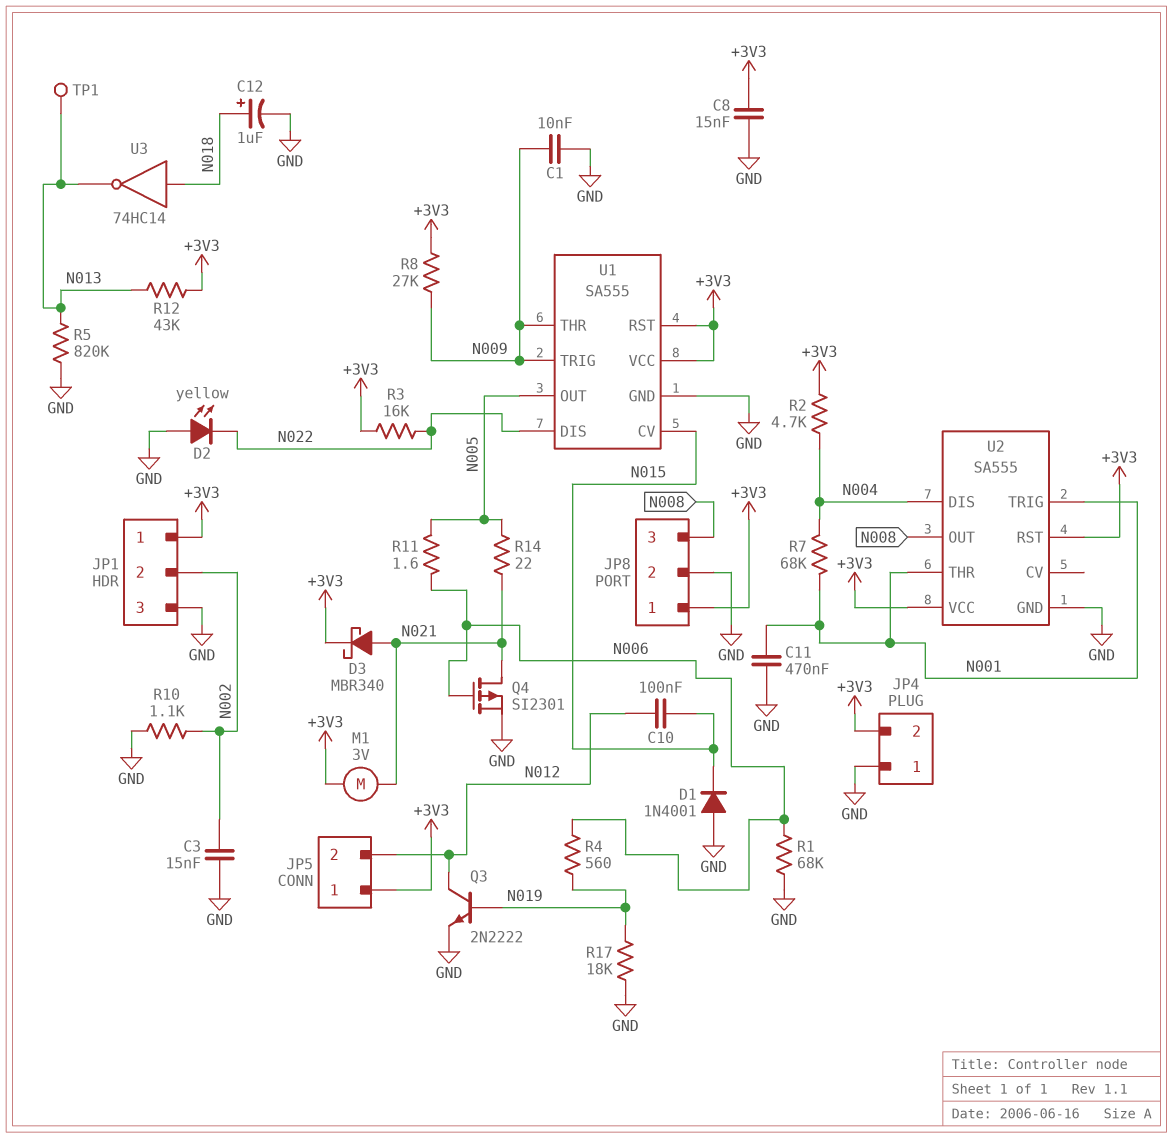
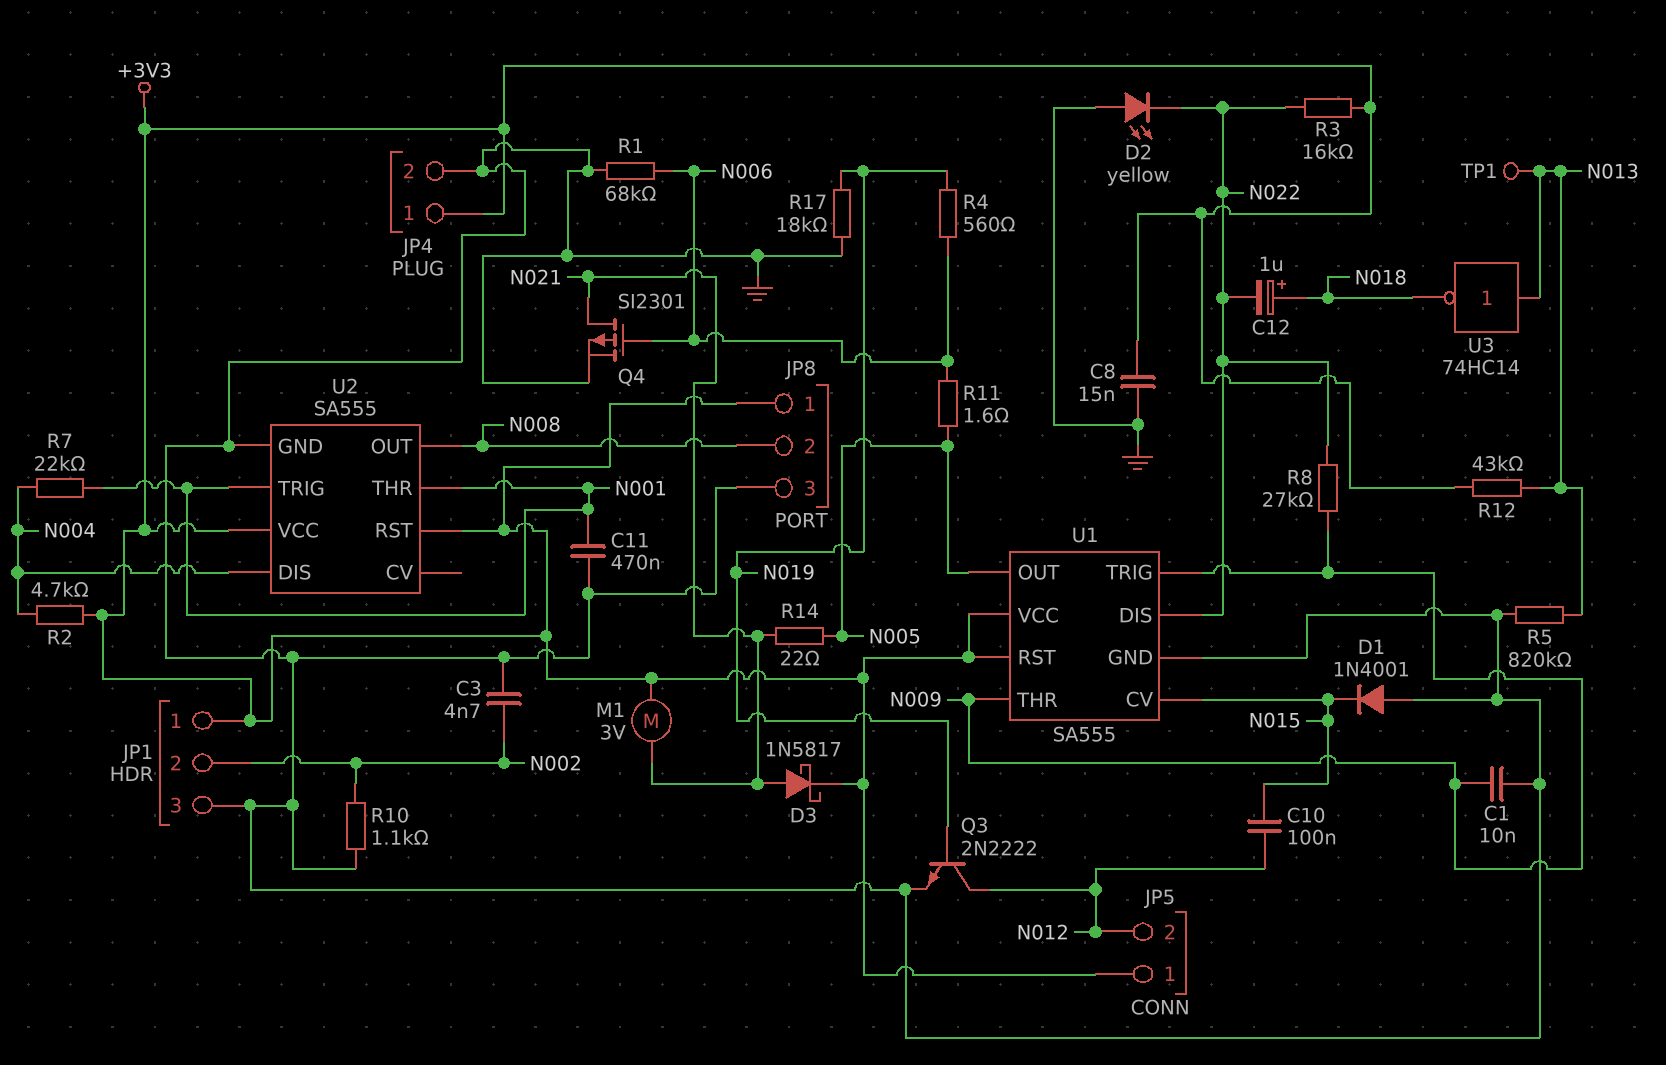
C3: 15nF (GND, N002) -> 4.7nF (GND, N002)
C12: 1uF (plus N018, minus GND) -> 1uF (plus N018, minus N022)
D3: schottky MBR340 (A N021, K +3V3) -> schottky 1N5817 (A N021, K +3V3)
JP4 pin 1: GND -> +3V3
JP4 pin 2: +3V3 -> GND
JP8 pin 2: GND -> N008
JP8 pin 3: N008 -> GND
R7: 68k (N001, N004) -> 22k (N001, N004)
R8: 27k (+3V3, N009) -> 27k (N009, N022)
U3: NOT 74HC14 (in N018, out N013) -> NOT 74HC14 (in N013, out N018)

